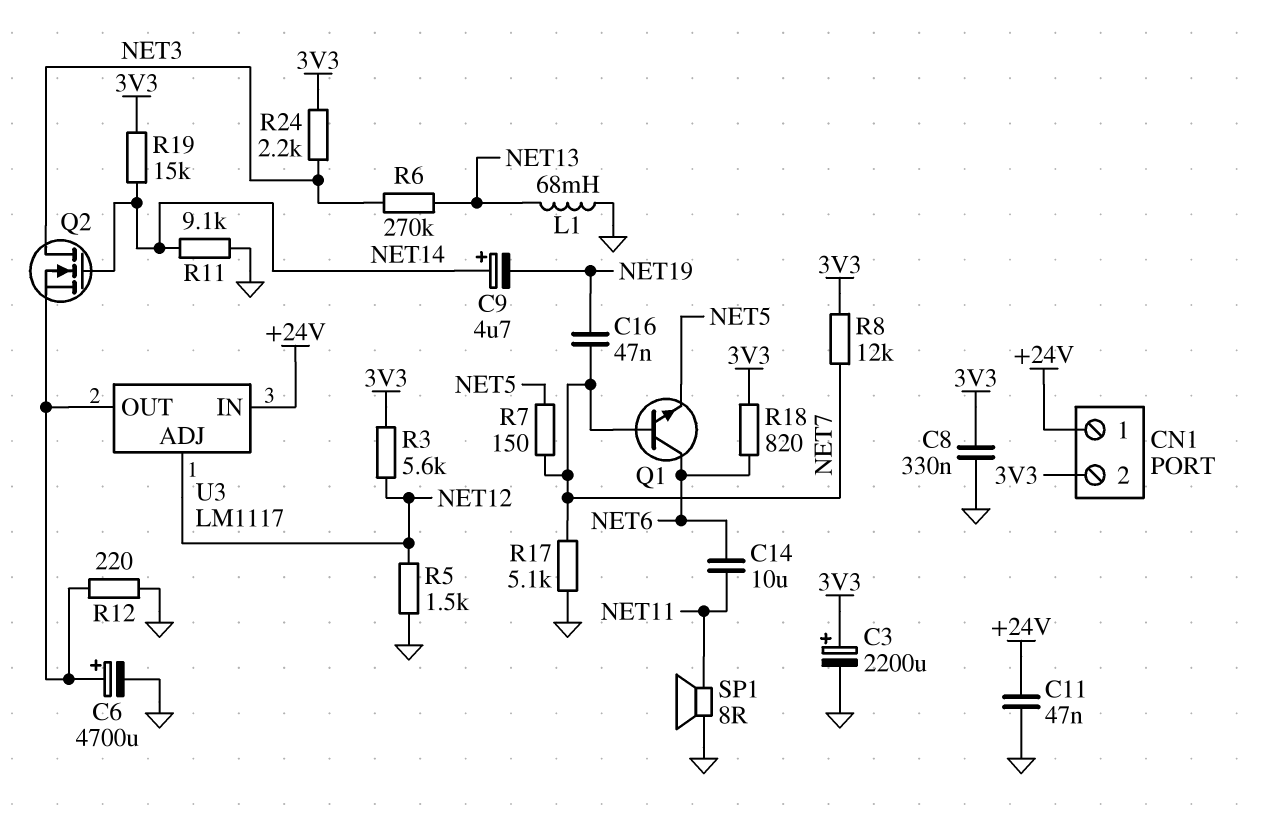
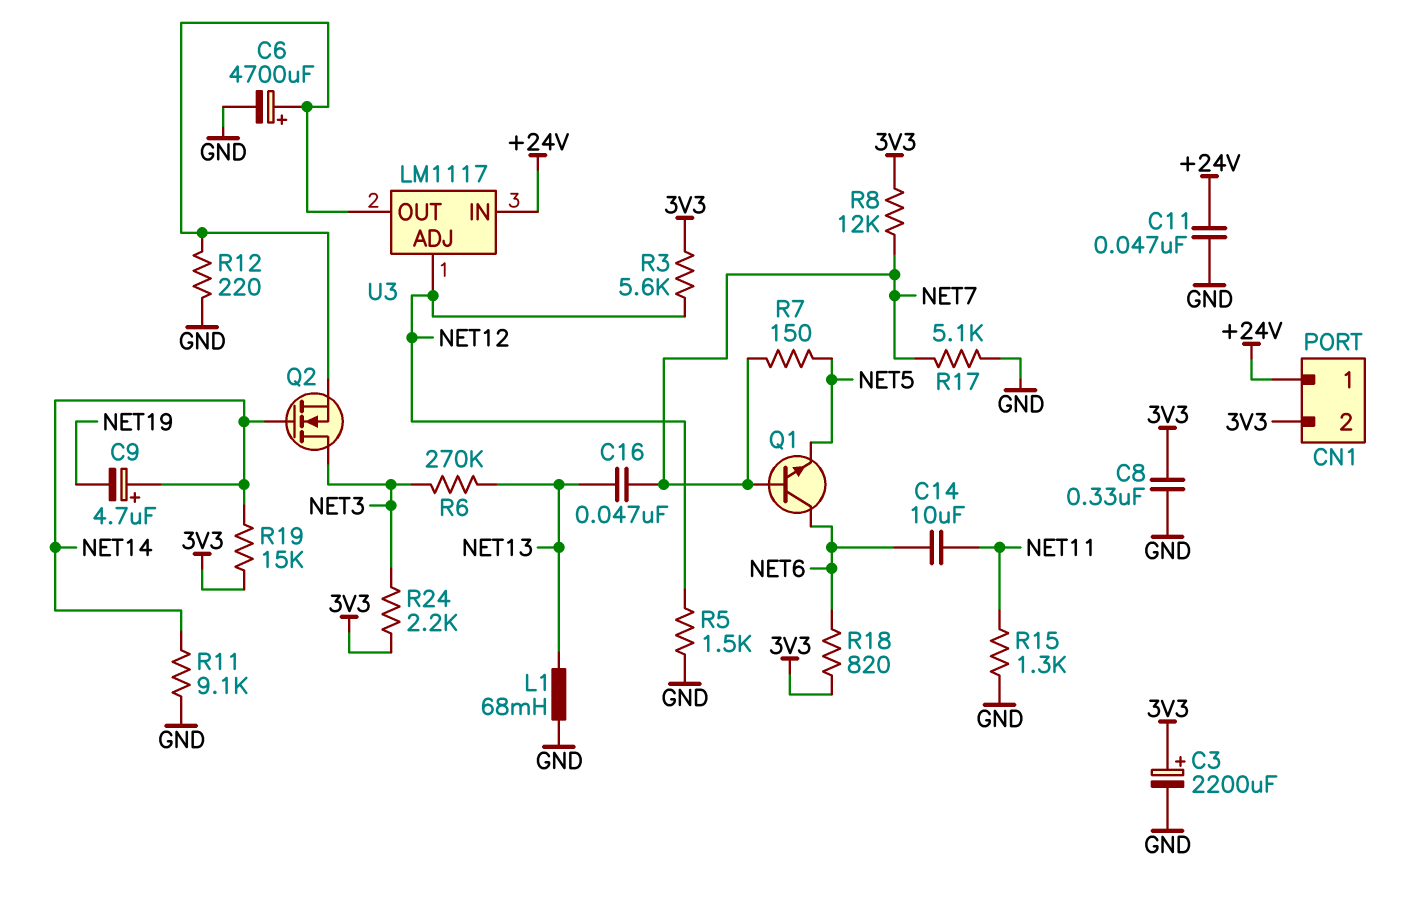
C16: 47nF (NET7, NET19) -> 47nF (NET7, NET13)
R15: none -> 1.3k (GND, NET11)
SP1: speaker 8R (GND, NET11) -> none

